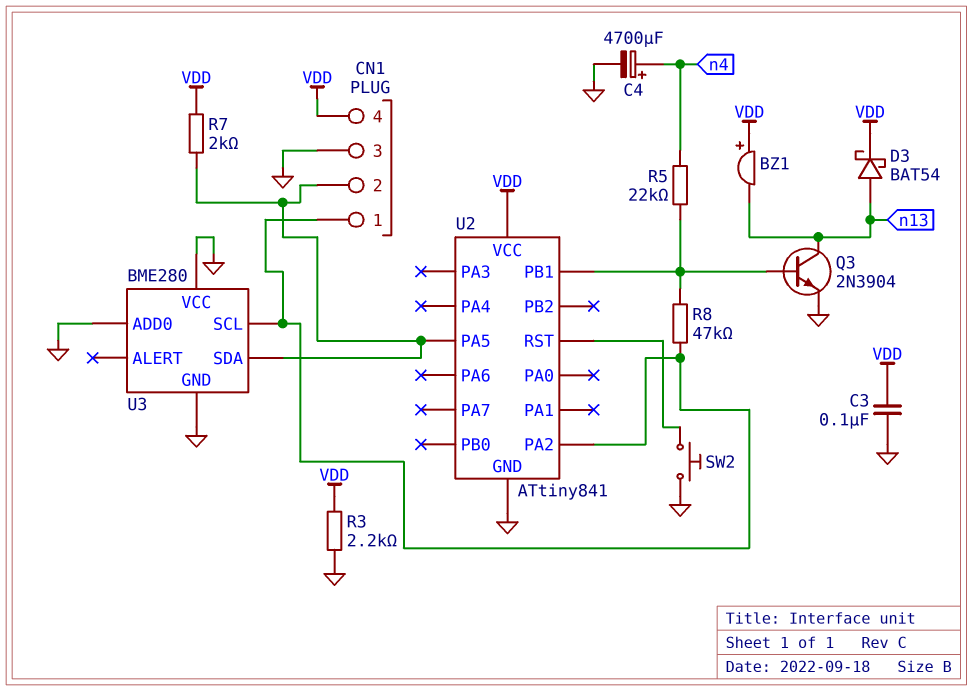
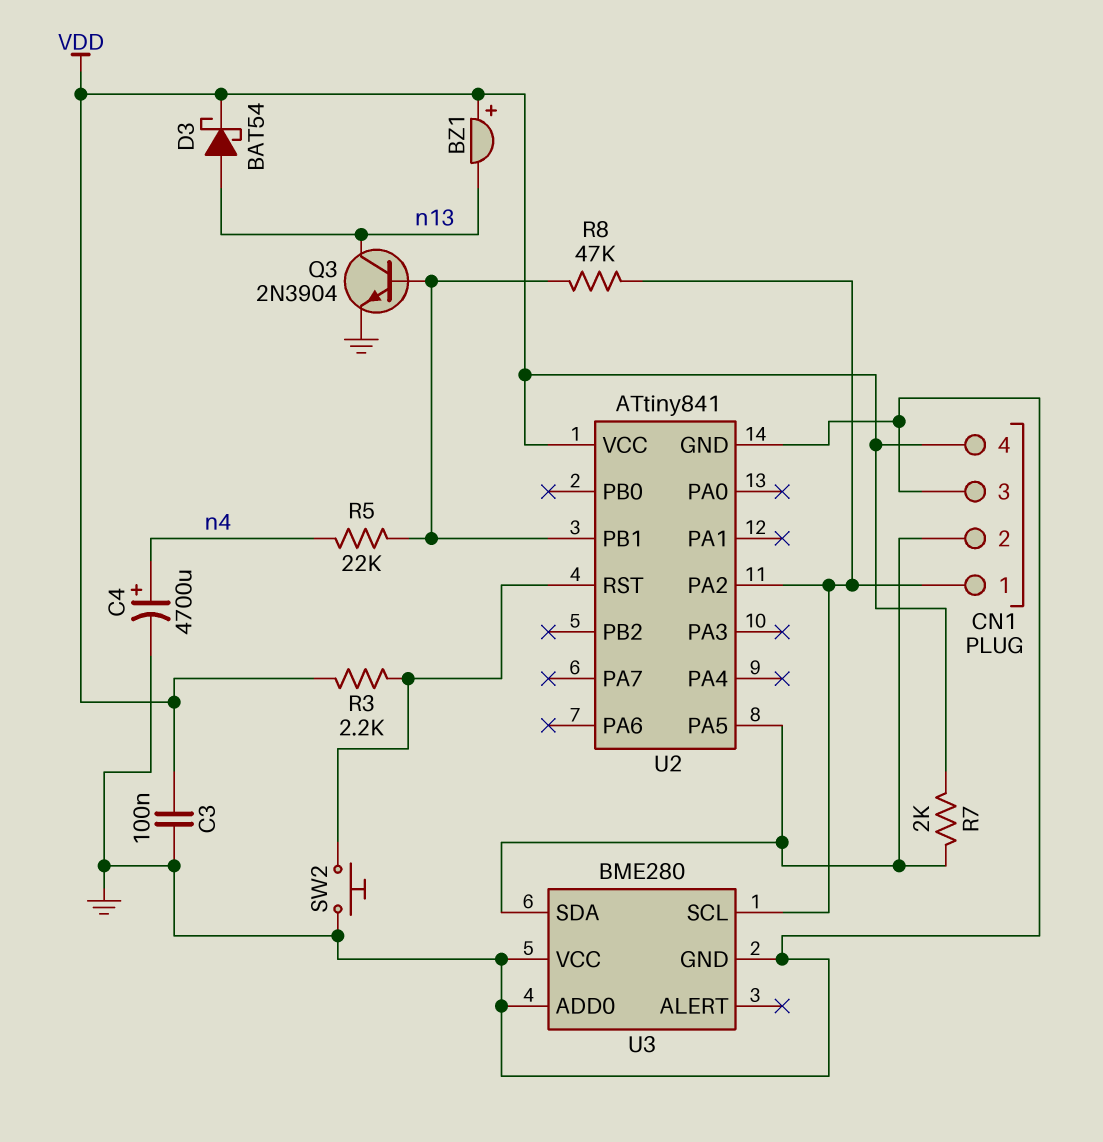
R3: 2.2k (GND, VDD) -> 2.2k (U2/RST, VDD)

